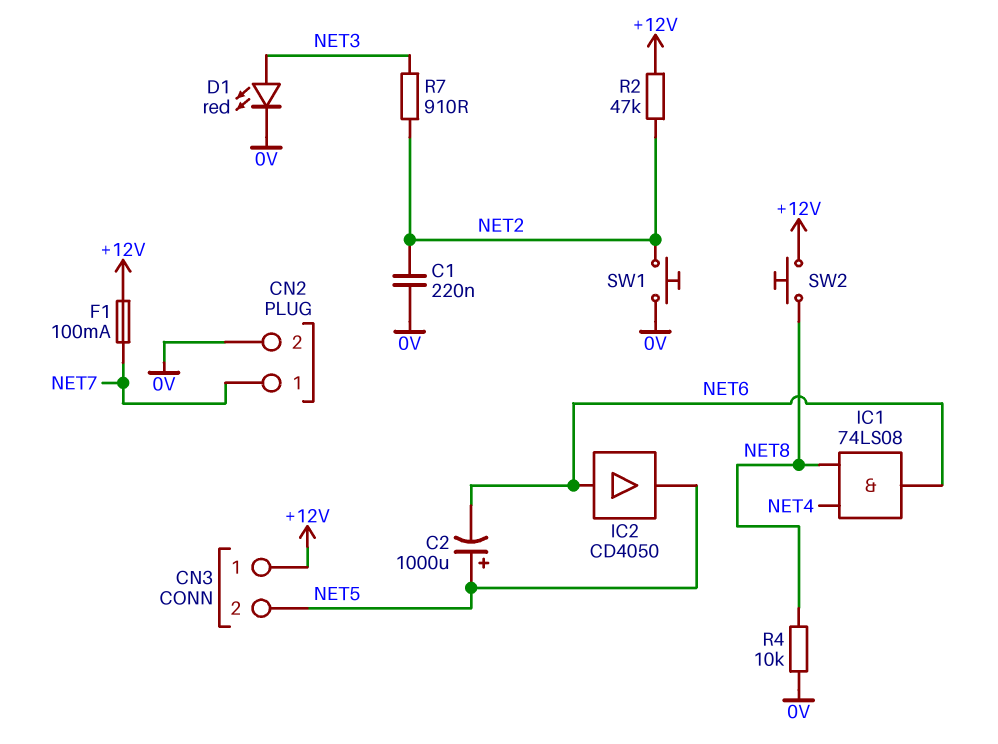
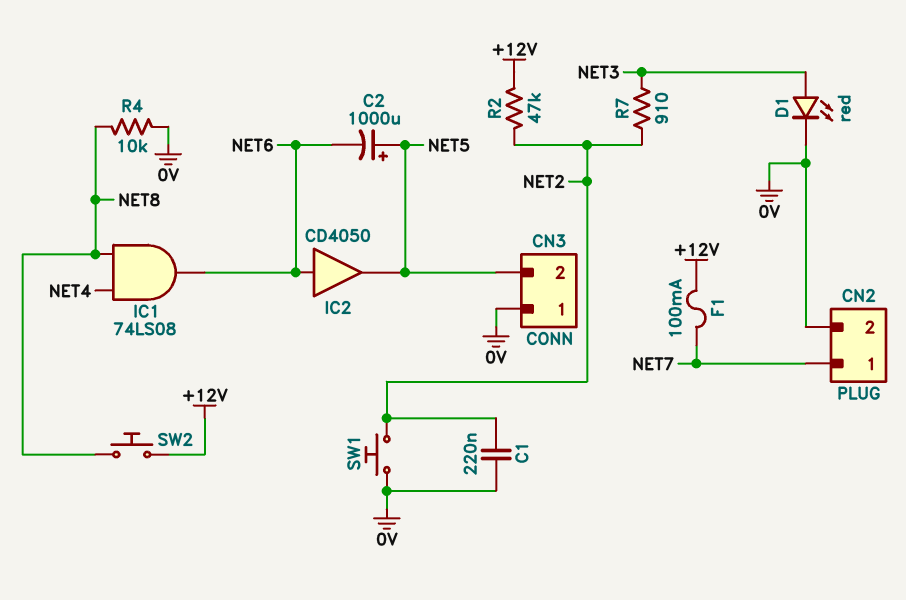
CN3 pin 1: +12V -> 0V

